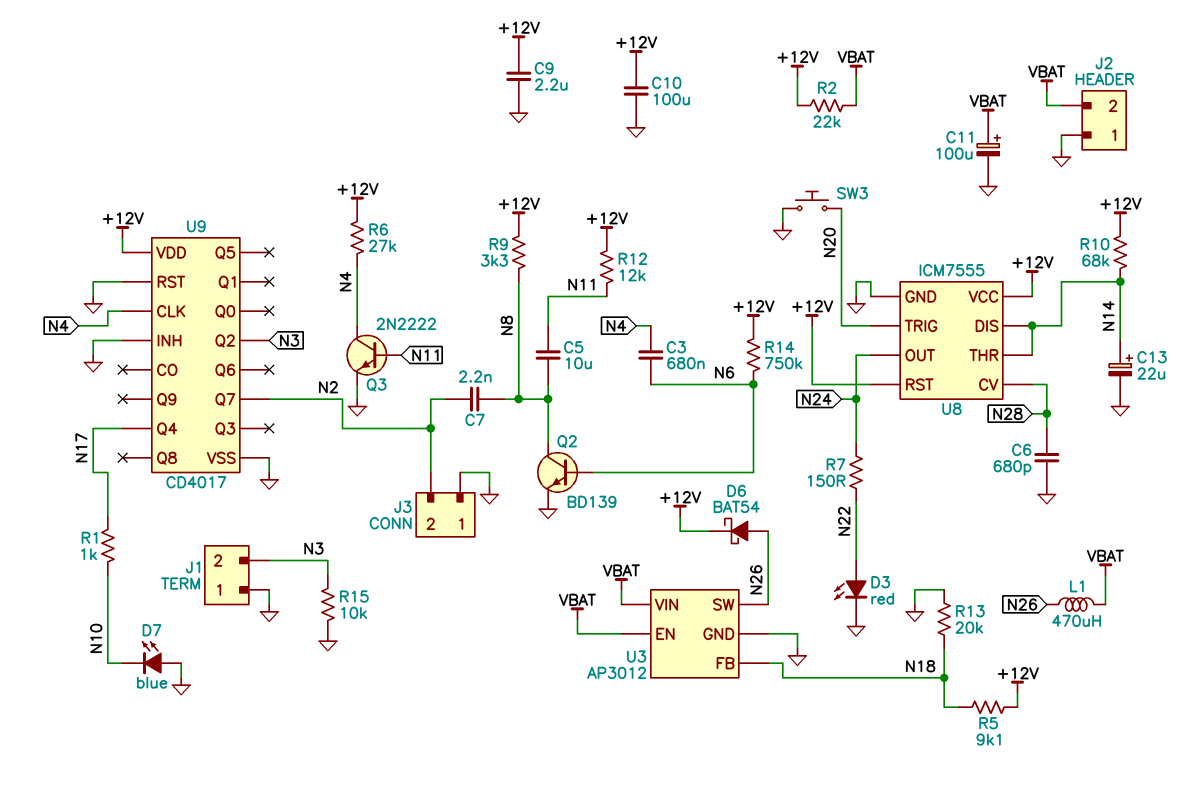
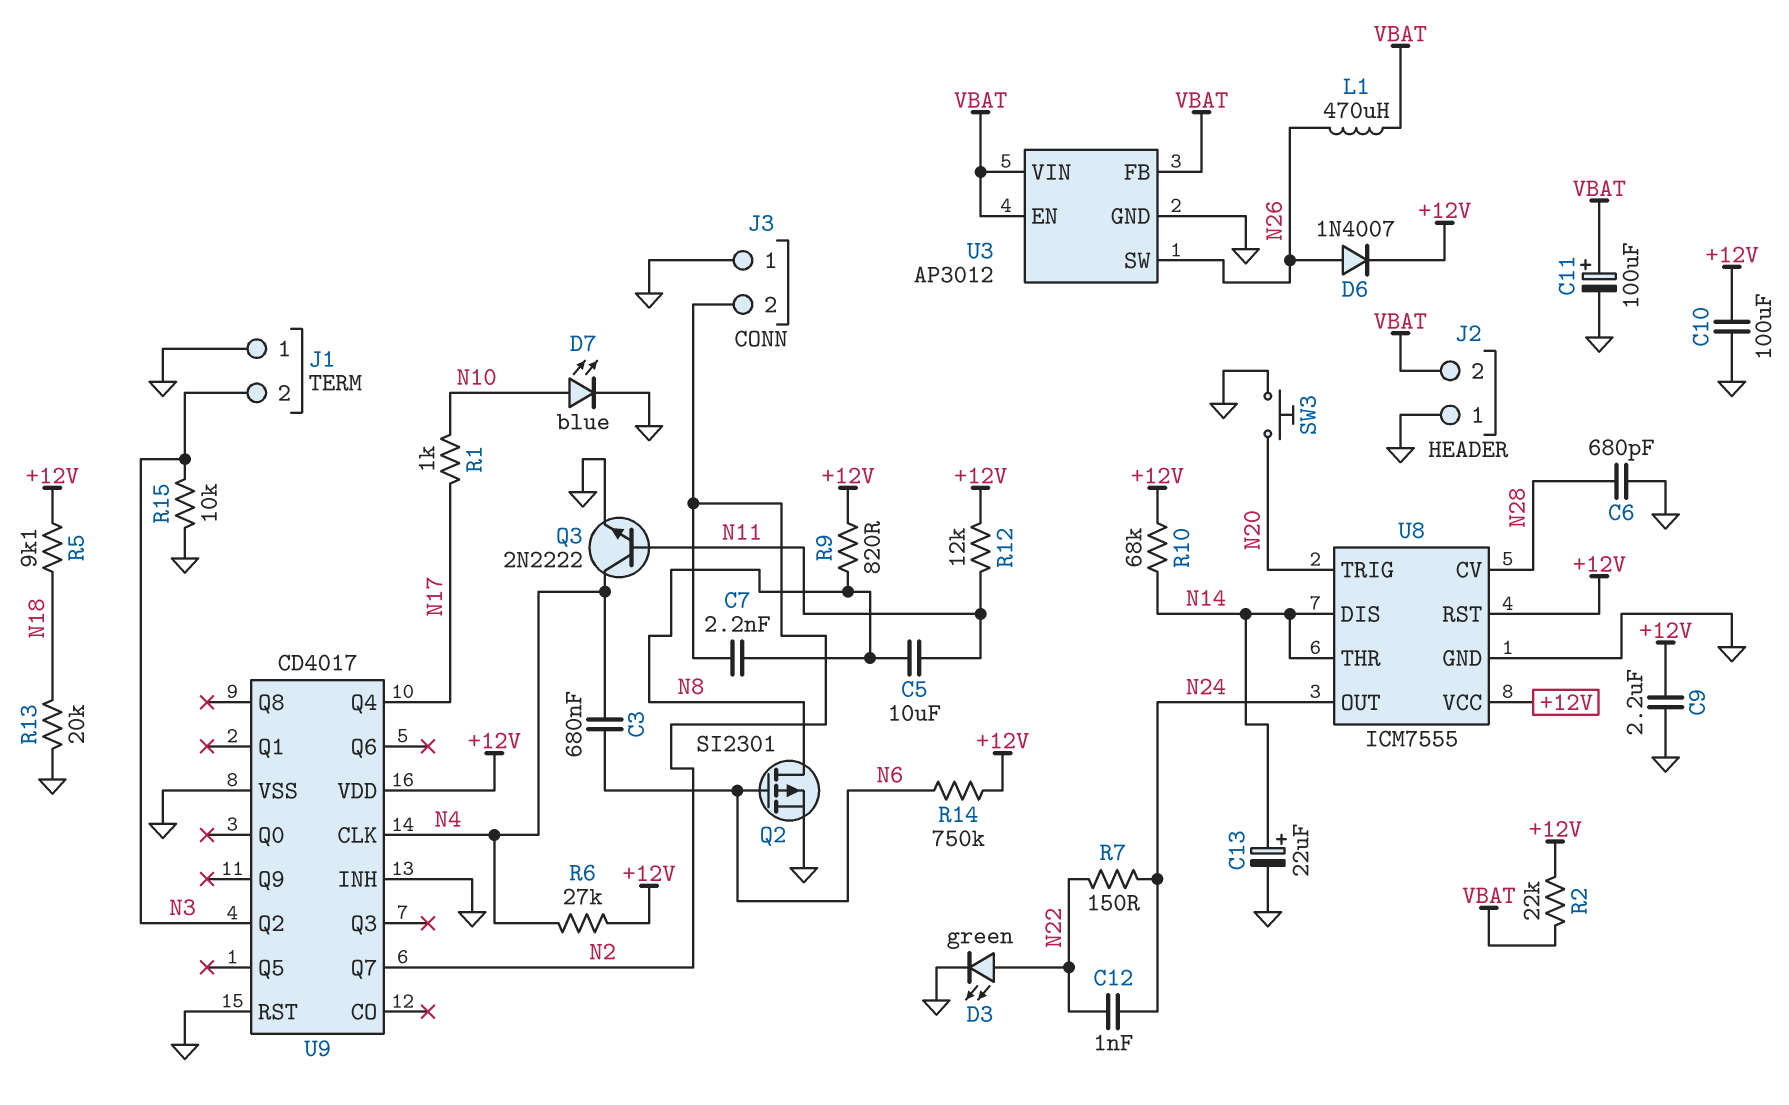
C12: none -> 1nF (N22, N24)
D3: LED red (A N22, K GND) -> LED green (A N22, K GND)
D6: schottky BAT54 (A N26, K +12V) -> diode 1N4007 (A N26, K +12V)
D7: LED blue (A GND, K N10) -> LED blue (A N10, K GND)
Q2: NPN BD139 (B N6, C N8, E GND) -> PMOS SI2301 (G N6, D N8, S GND)
R9: 3.3k (+12V, N8) -> 820 (+12V, N8)
U3 pin FB: N18 -> VBAT

